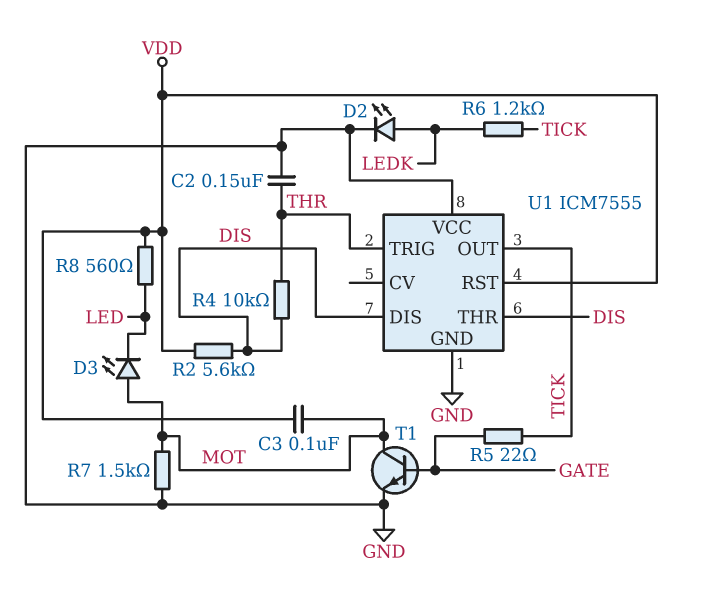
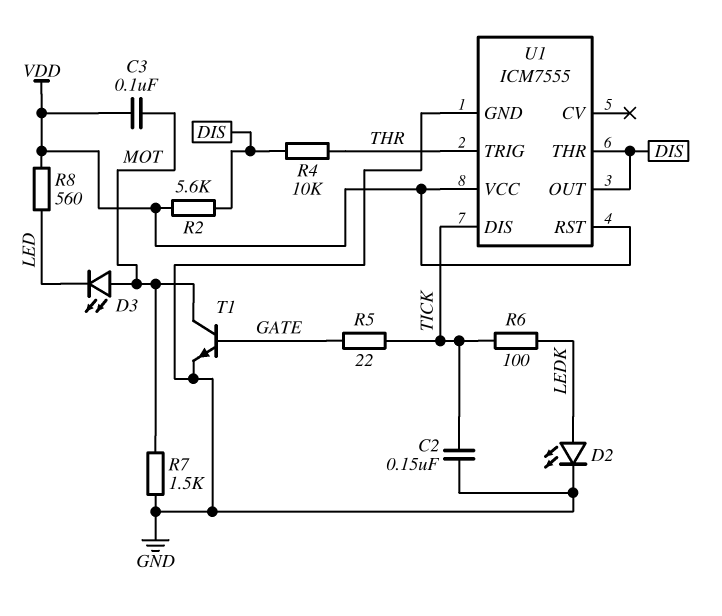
C2: 150nF (GND, THR) -> 150nF (GND, TICK)
R6: 1.2k (LEDK, TICK) -> 100 (LEDK, TICK)
U1 pin DIS: DIS -> TICK
U1 pin OUT: TICK -> DIS
U1 pin VCC: GND -> VDD

